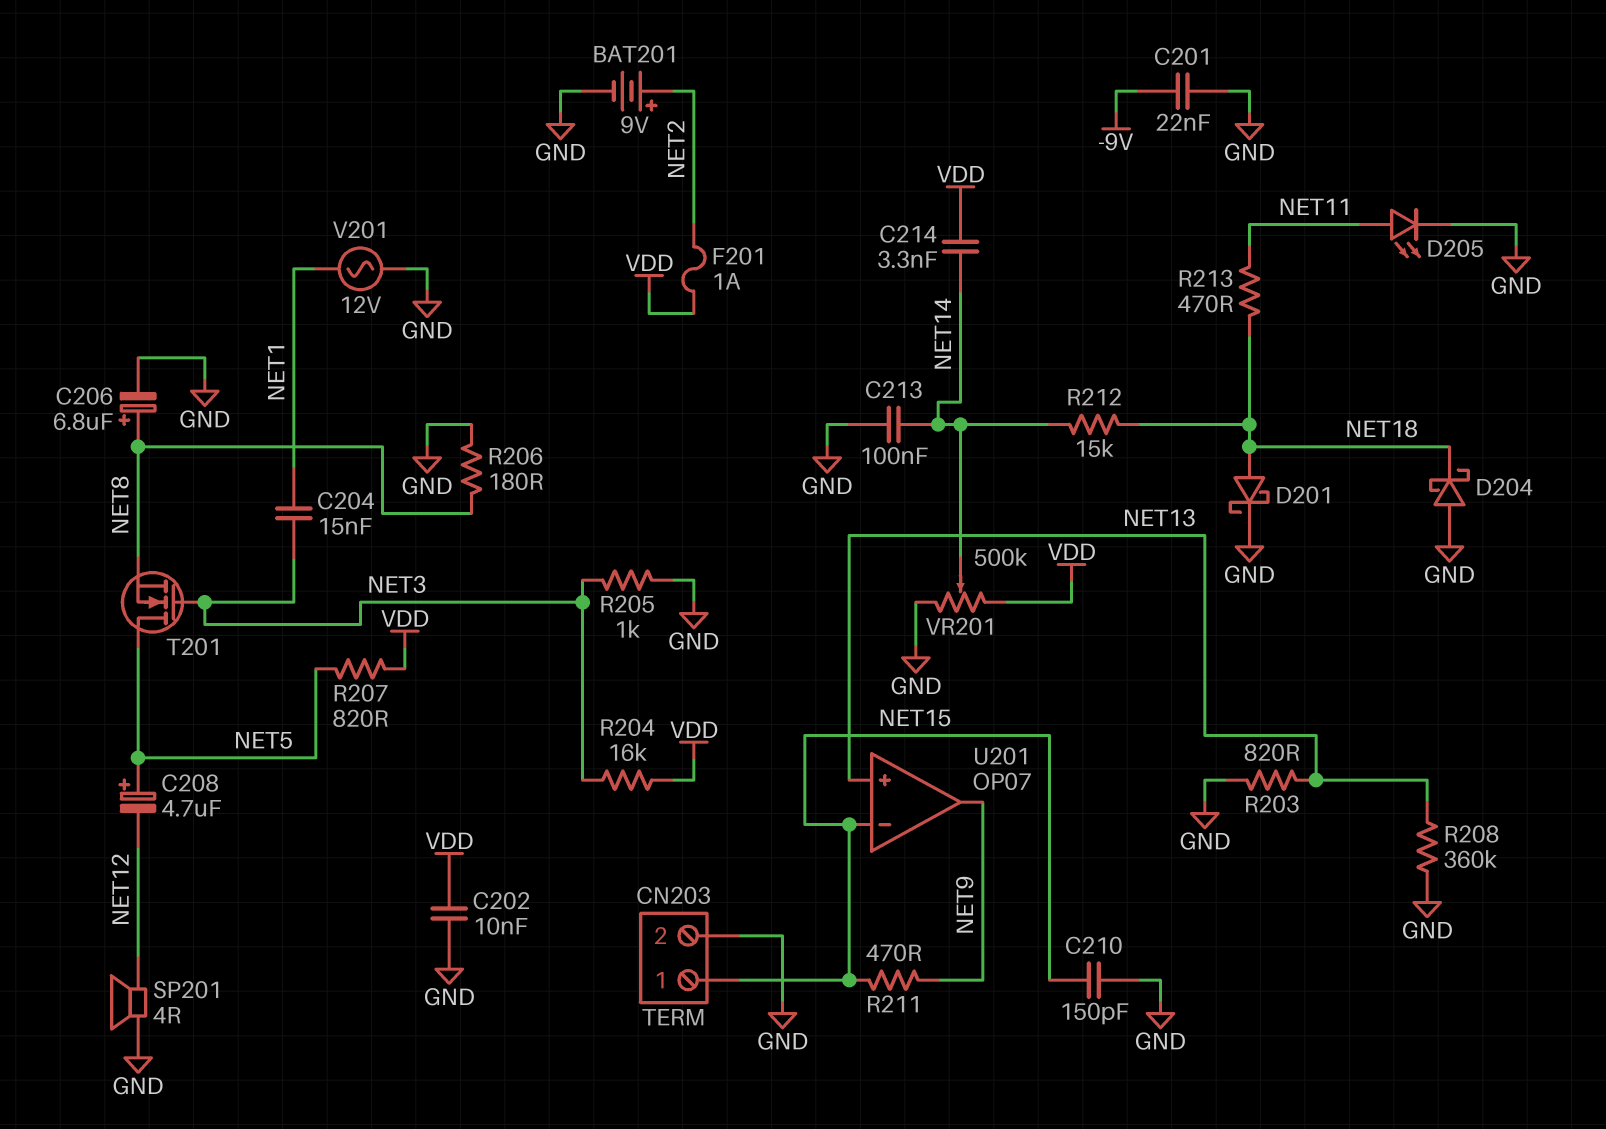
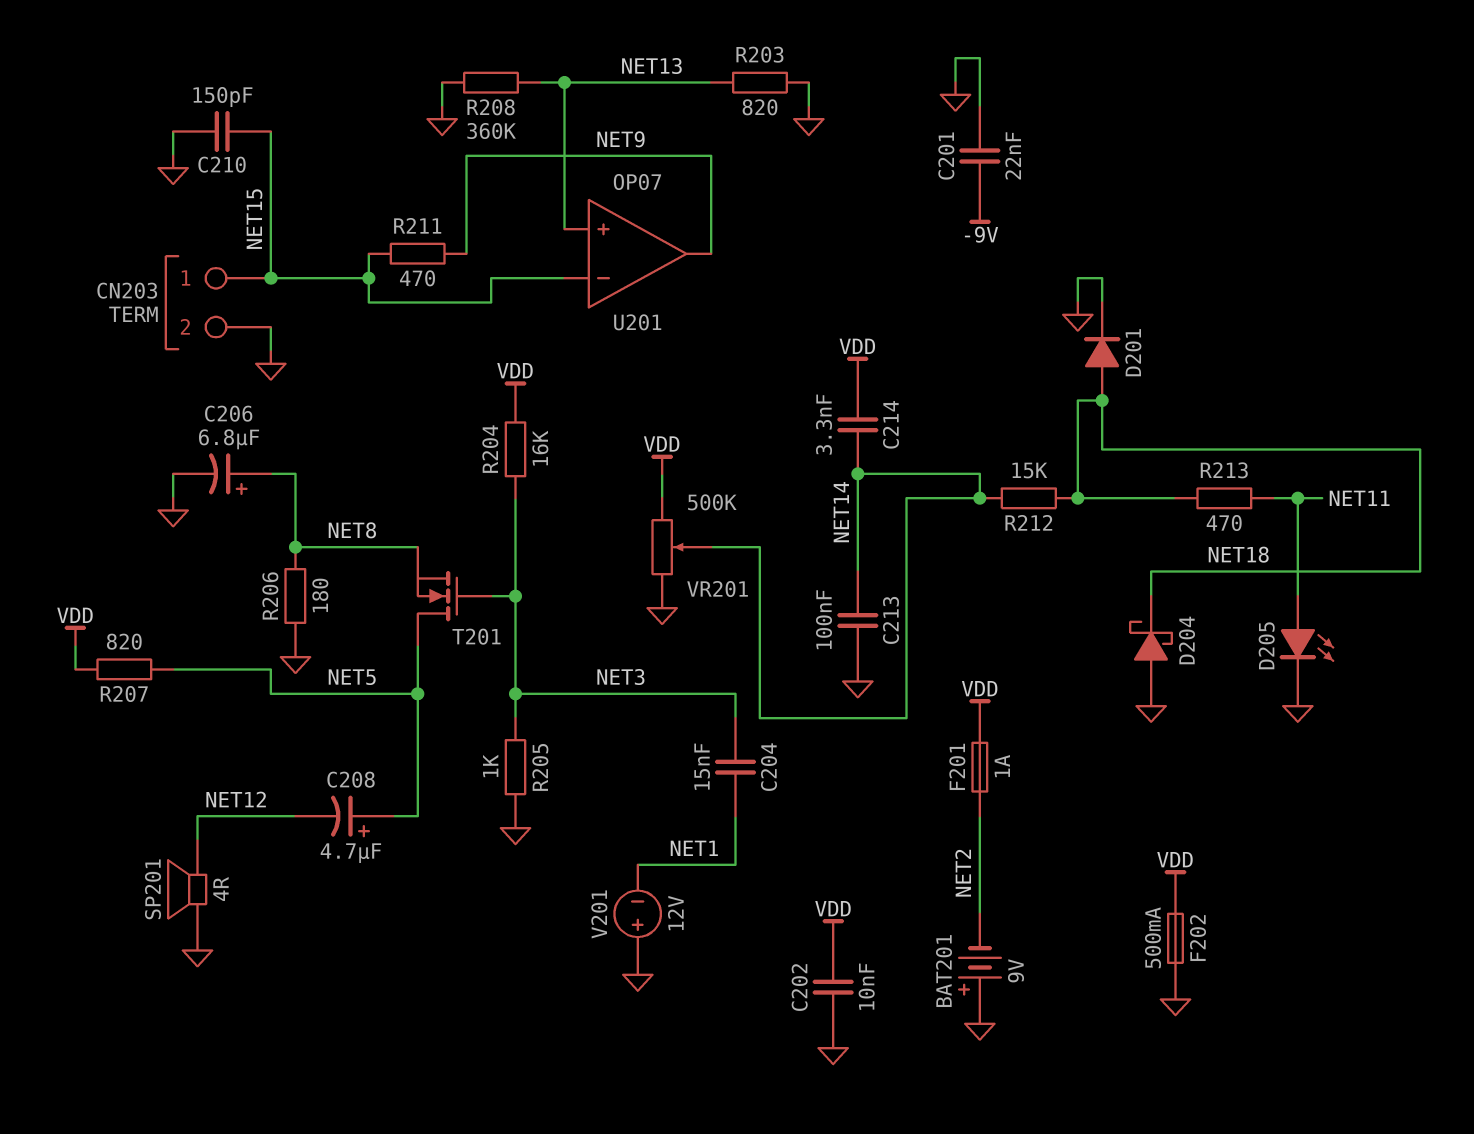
BAT201: 9V (plus NET2, minus GND) -> 9V (plus GND, minus NET2)
D201: schottky (A NET18, K GND) -> diode (A NET18, K GND)
F202: none -> 500mA (GND, VDD)
V201: AC 12V (GND, NET1) -> 12V (plus GND, minus NET1)

